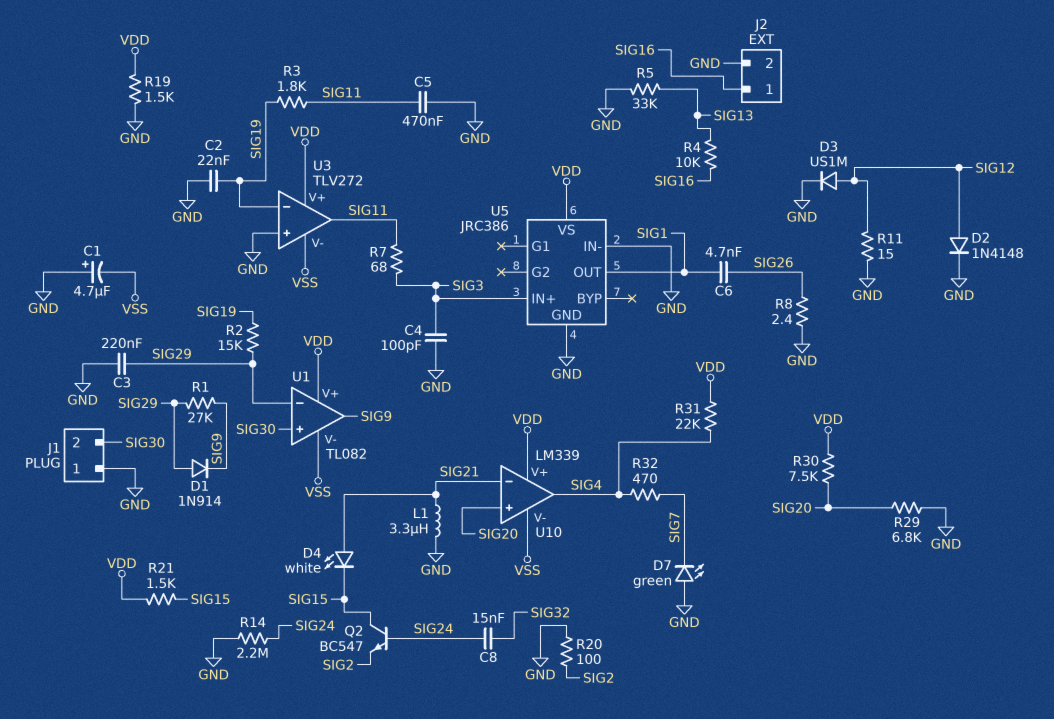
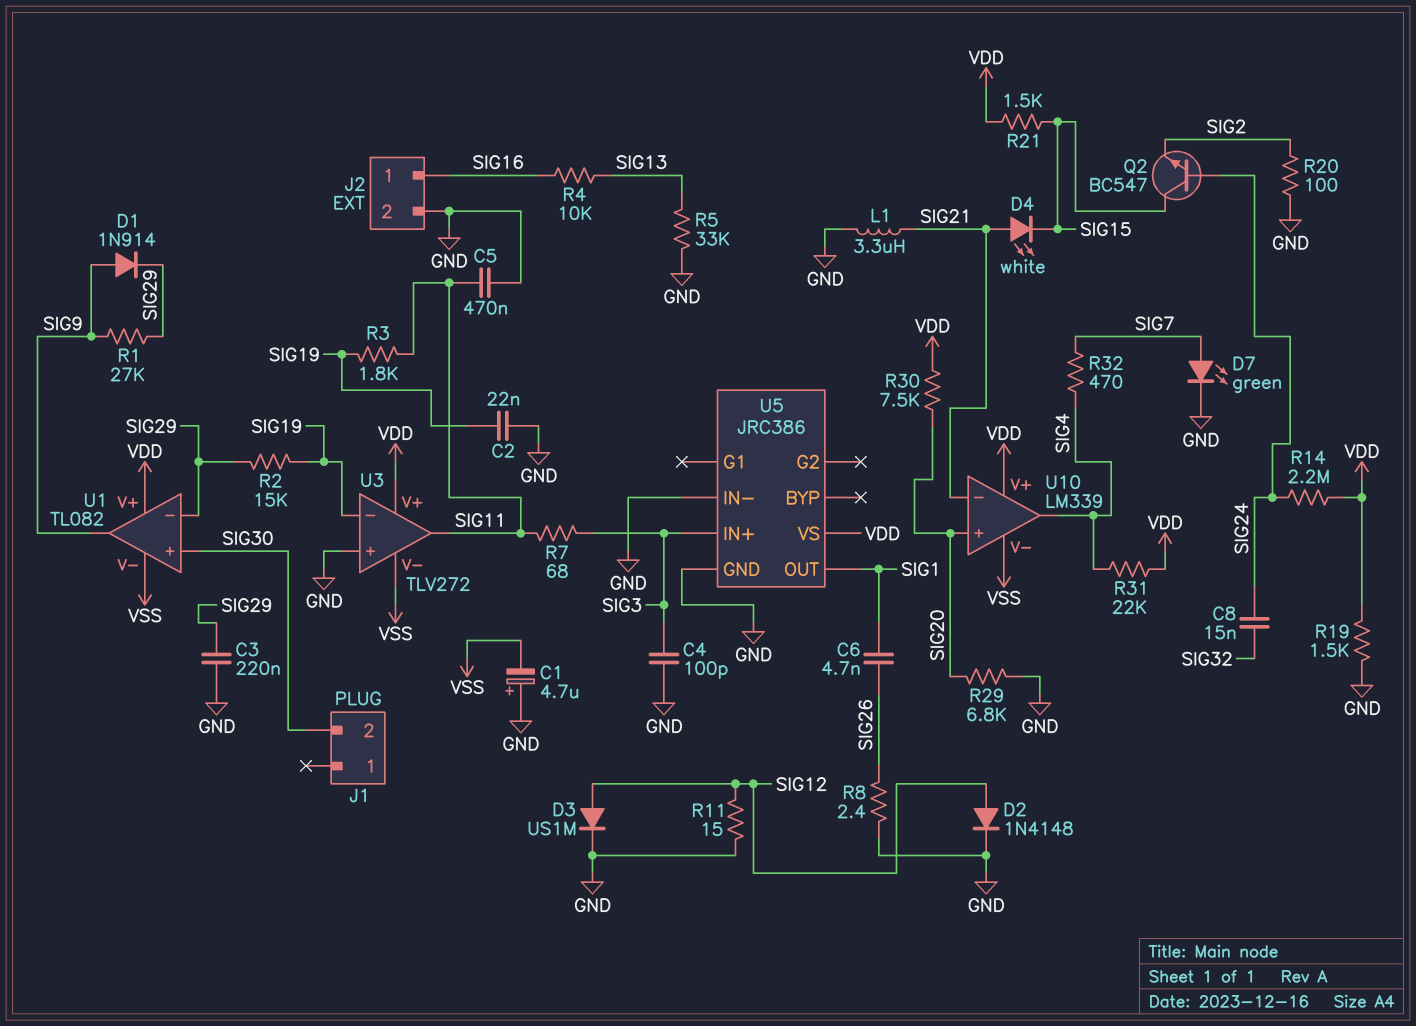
D1: diode 1N914 (A SIG29, K SIG9) -> diode 1N914 (A SIG9, K SIG29)
D7: LED green (A GND, K SIG7) -> LED green (A SIG7, K GND)
J1 pin 1: GND -> none
R14: 2.2M (GND, SIG24) -> 2.2M (SIG24, VDD)

